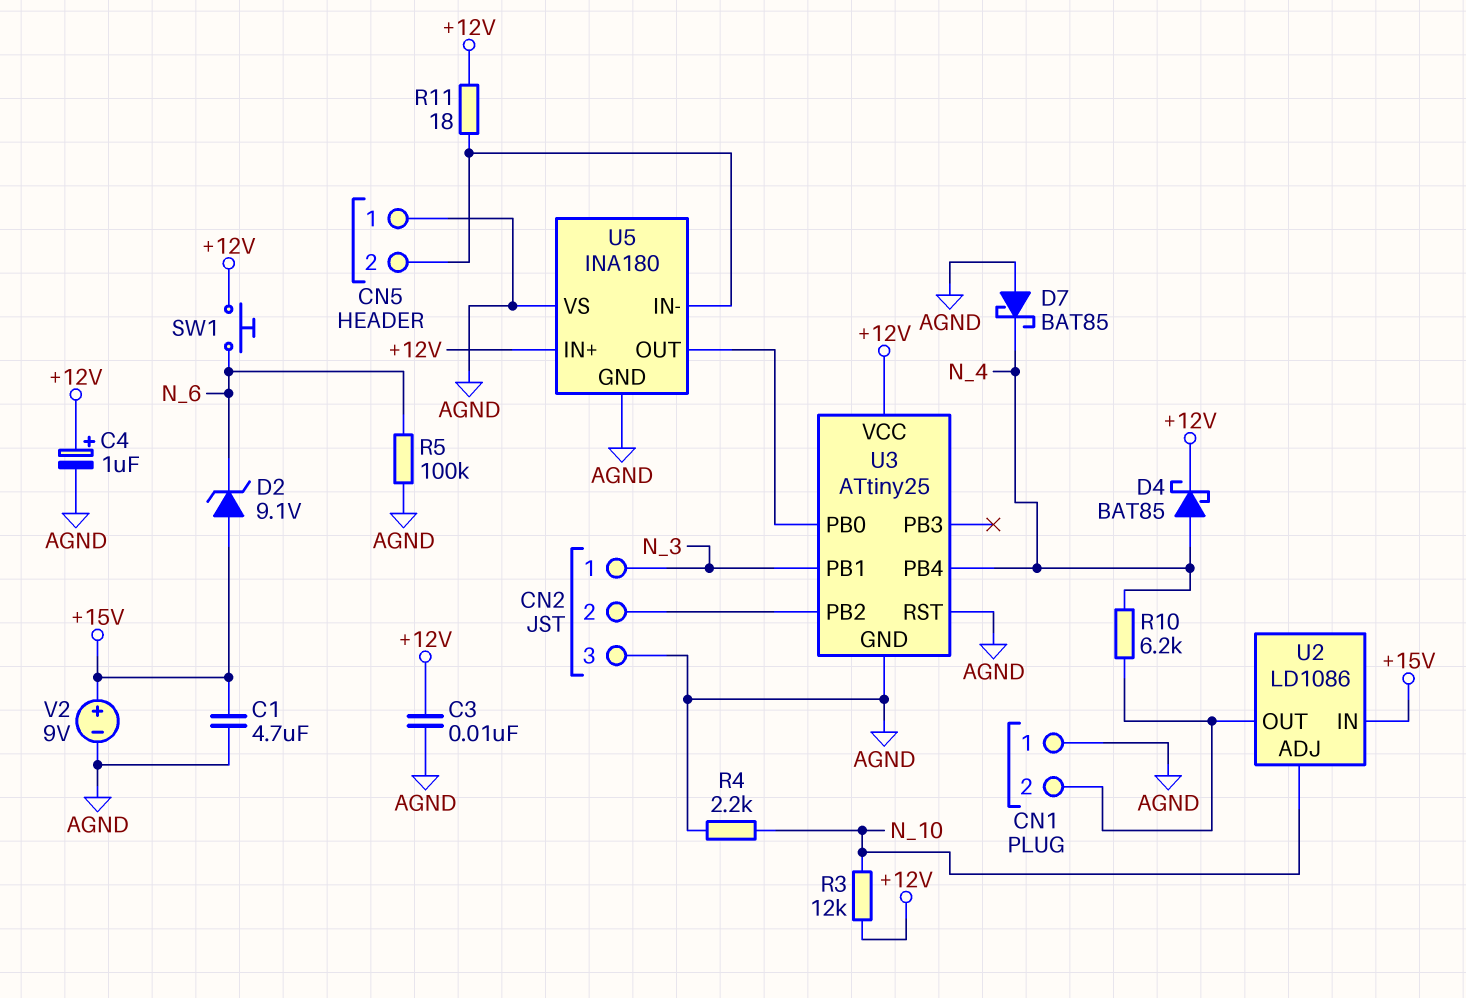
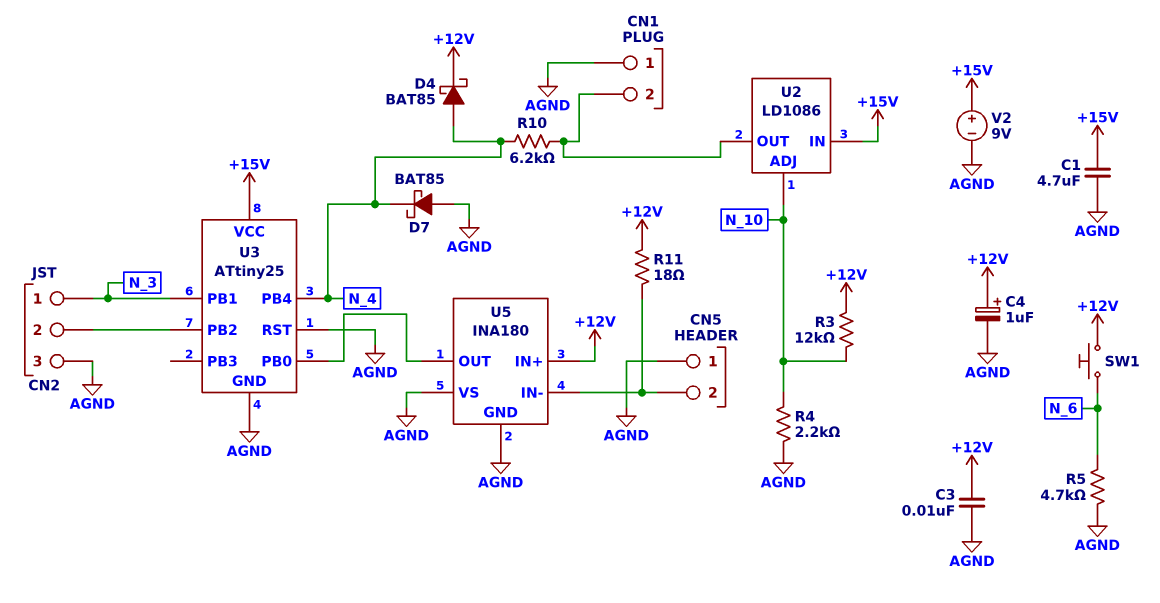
D2: zener 9.1V (A +15V, K N_6) -> none
R5: 100k (AGND, N_6) -> 4.7k (AGND, N_6)
U3 pin VCC: +12V -> +15V

